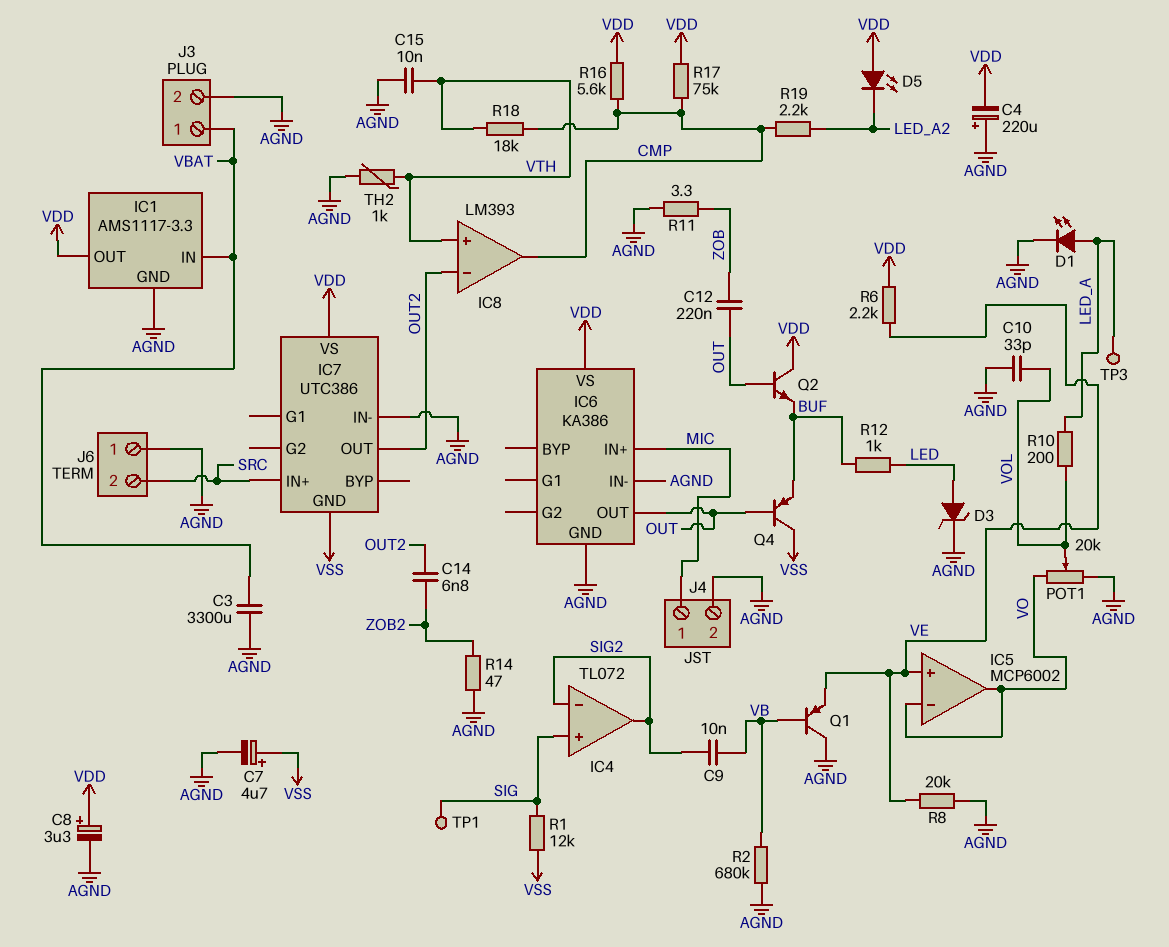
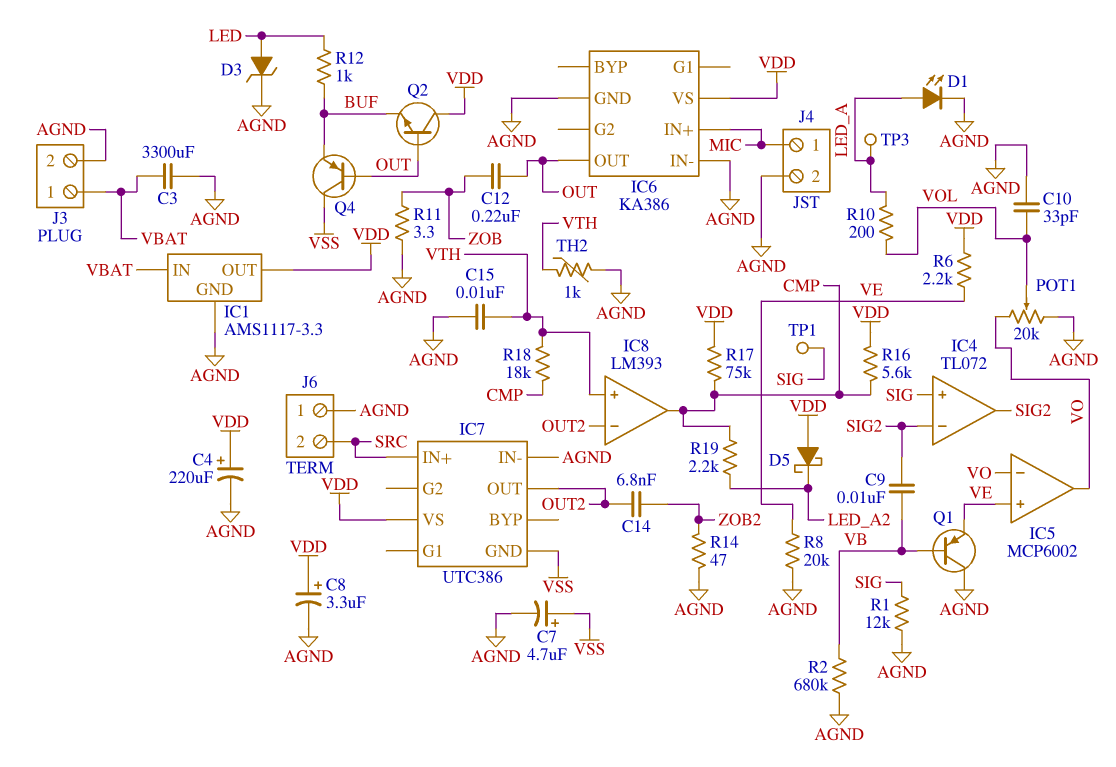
C4: 220uF (plus AGND, minus VDD) -> 220uF (plus VDD, minus AGND)
D5: LED (A VDD, K LED_A2) -> schottky (A VDD, K LED_A2)
R1: 12k (SIG, VSS) -> 12k (AGND, SIG)

